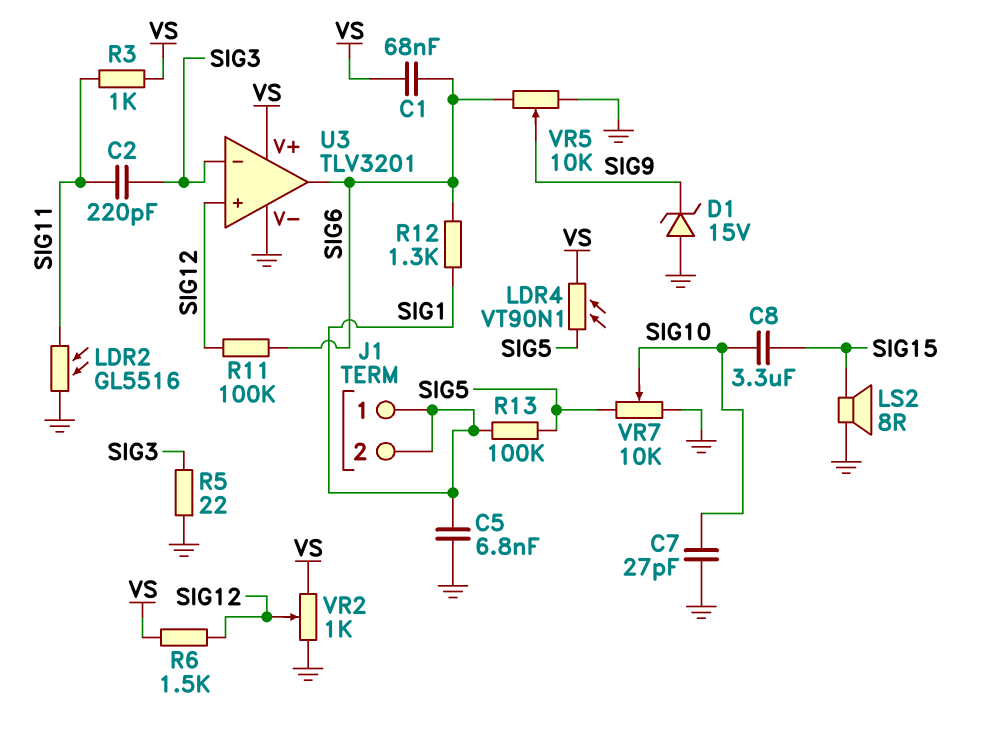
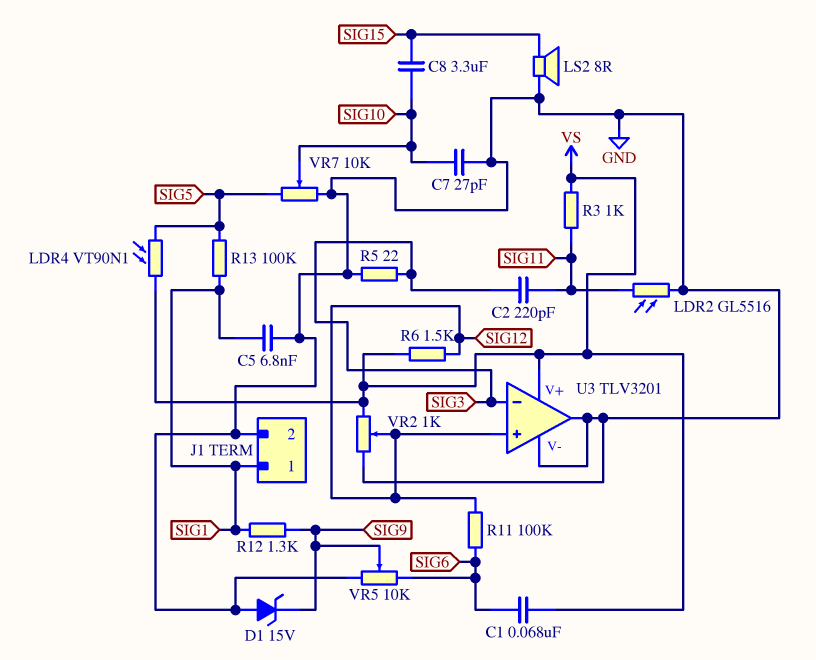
J1 pin 2: SIG1 -> GND
R12: 1.3k (SIG1, SIG6) -> 1.3k (SIG1, SIG9)
U3 pin out: SIG6 -> GND

